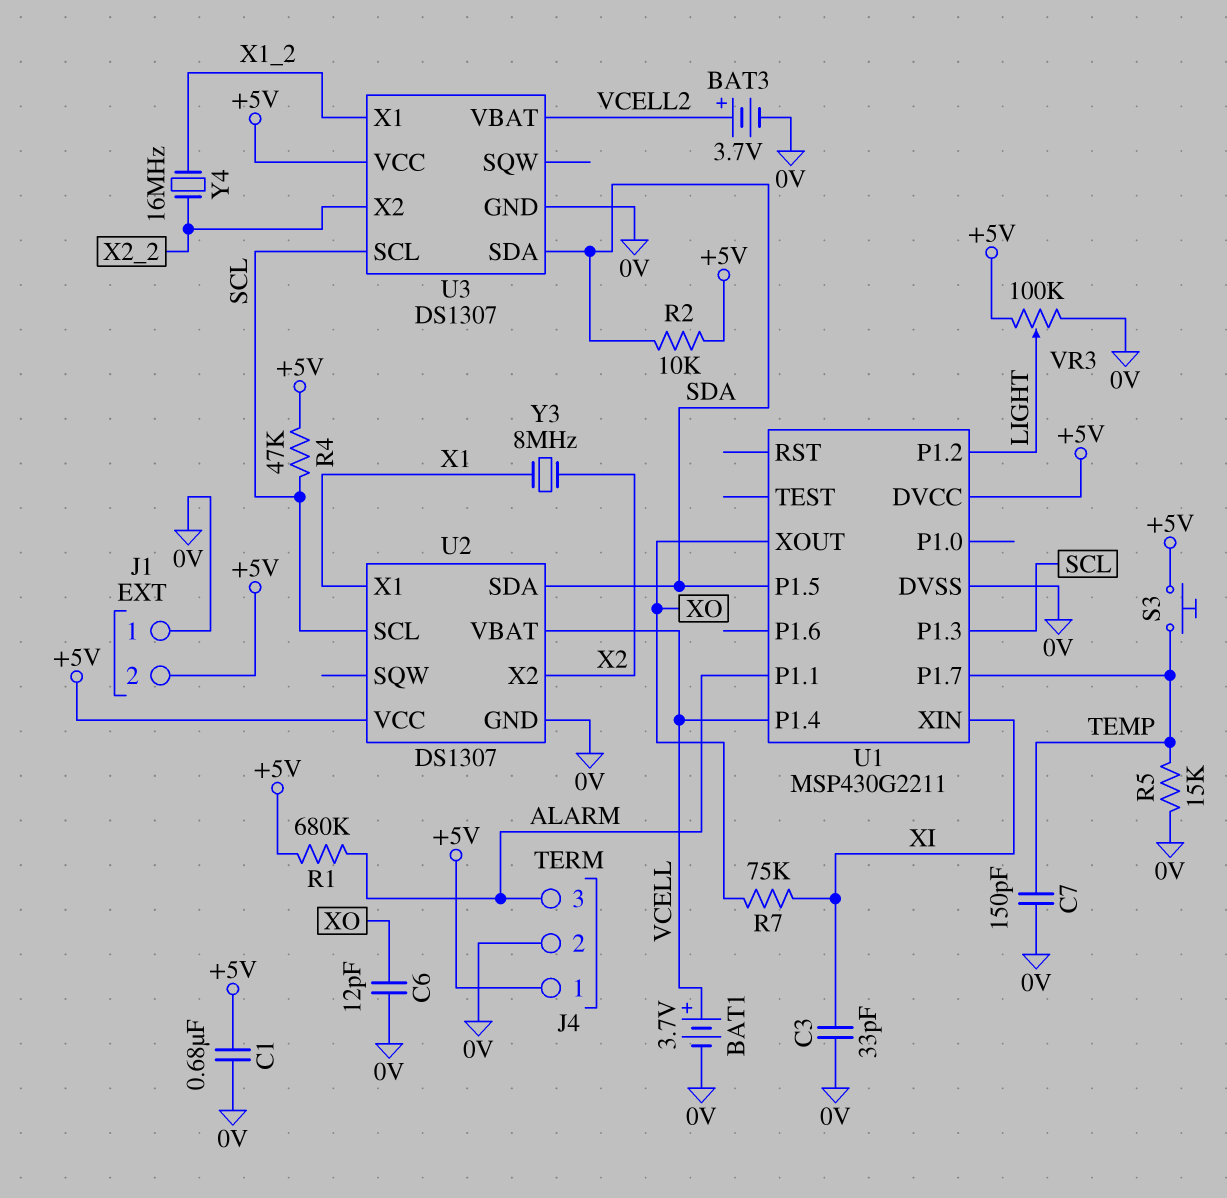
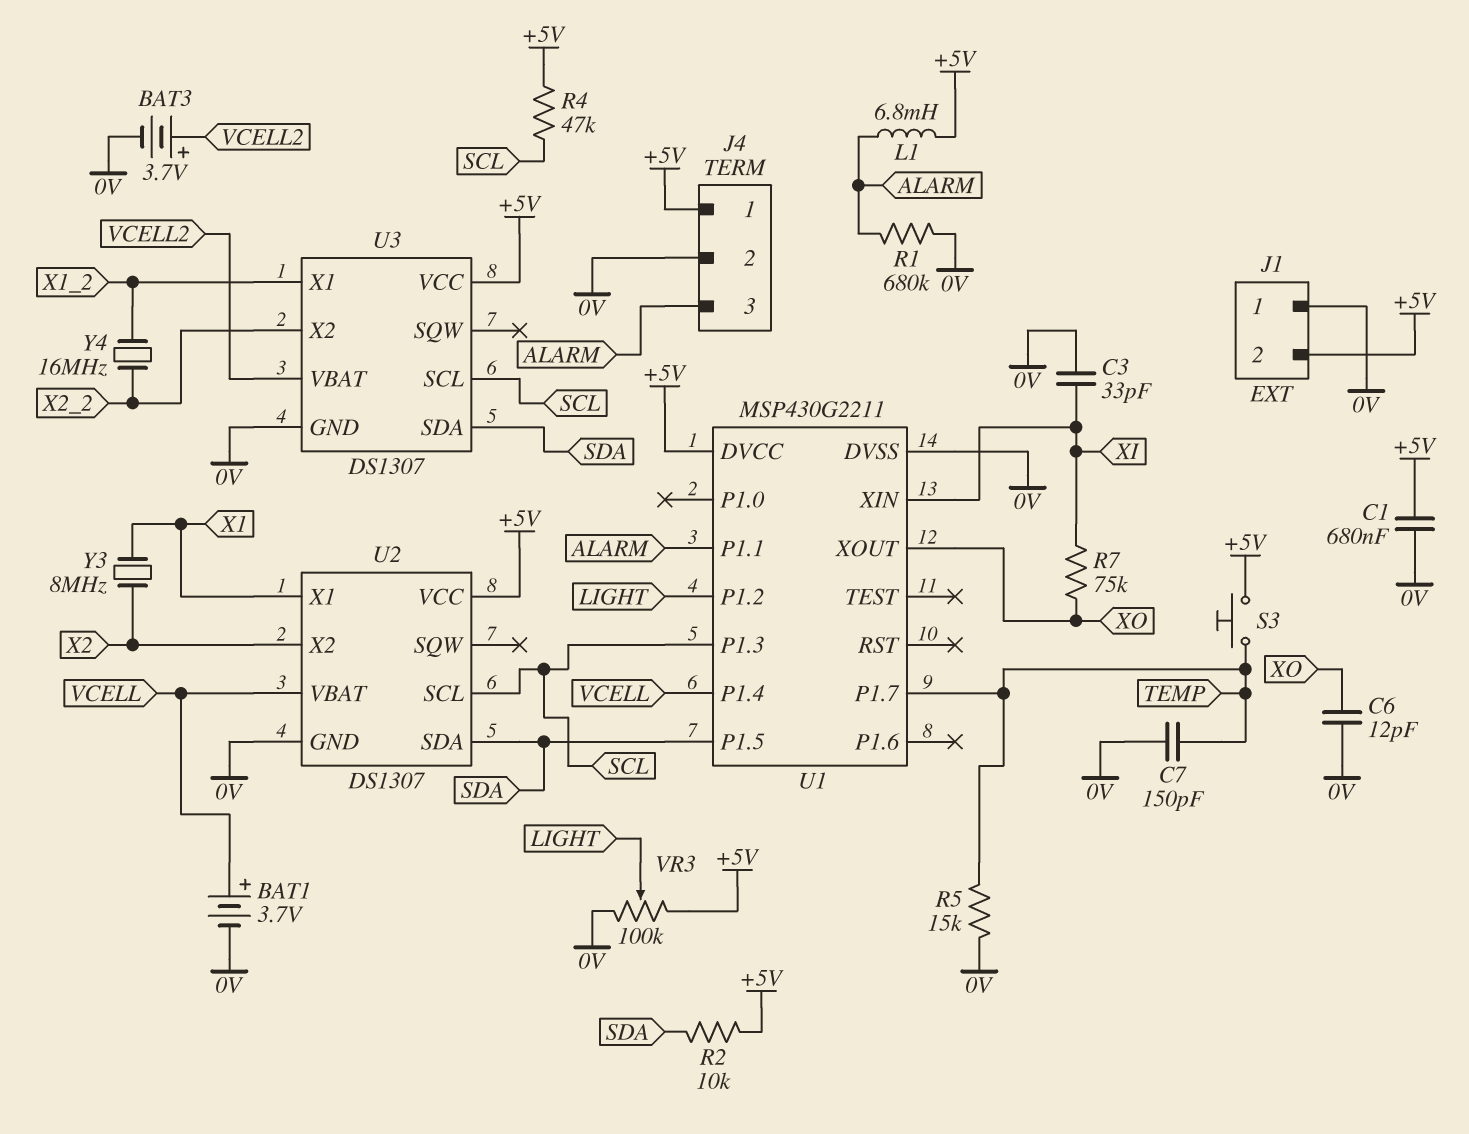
L1: none -> 6.8mH (+5V, ALARM)
R1: 680k (+5V, ALARM) -> 680k (0V, ALARM)

